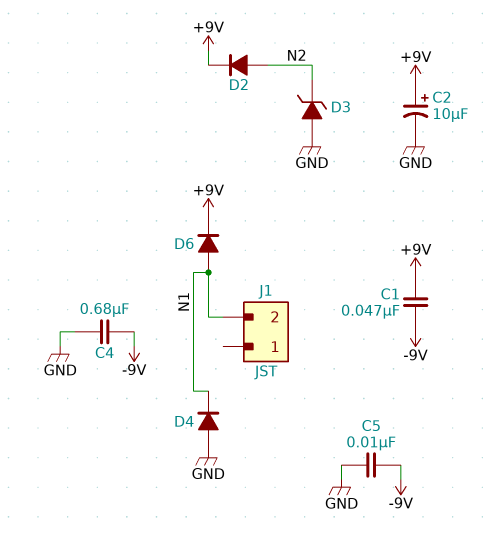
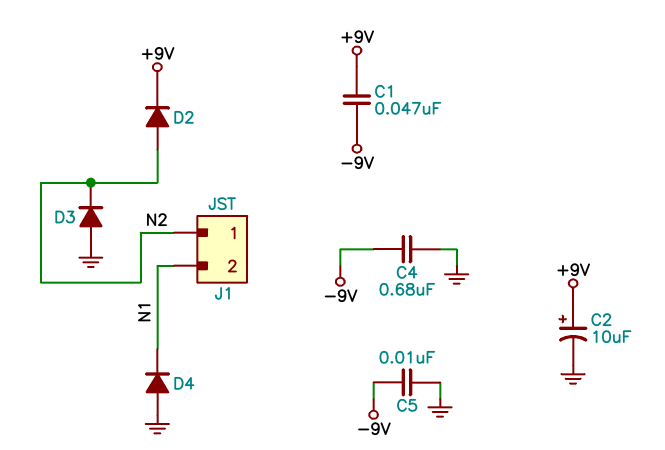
D3: zener (A GND, K N2) -> diode (A GND, K N2)
D6: diode (A N1, K +9V) -> none
J1 pin 1: none -> N2

